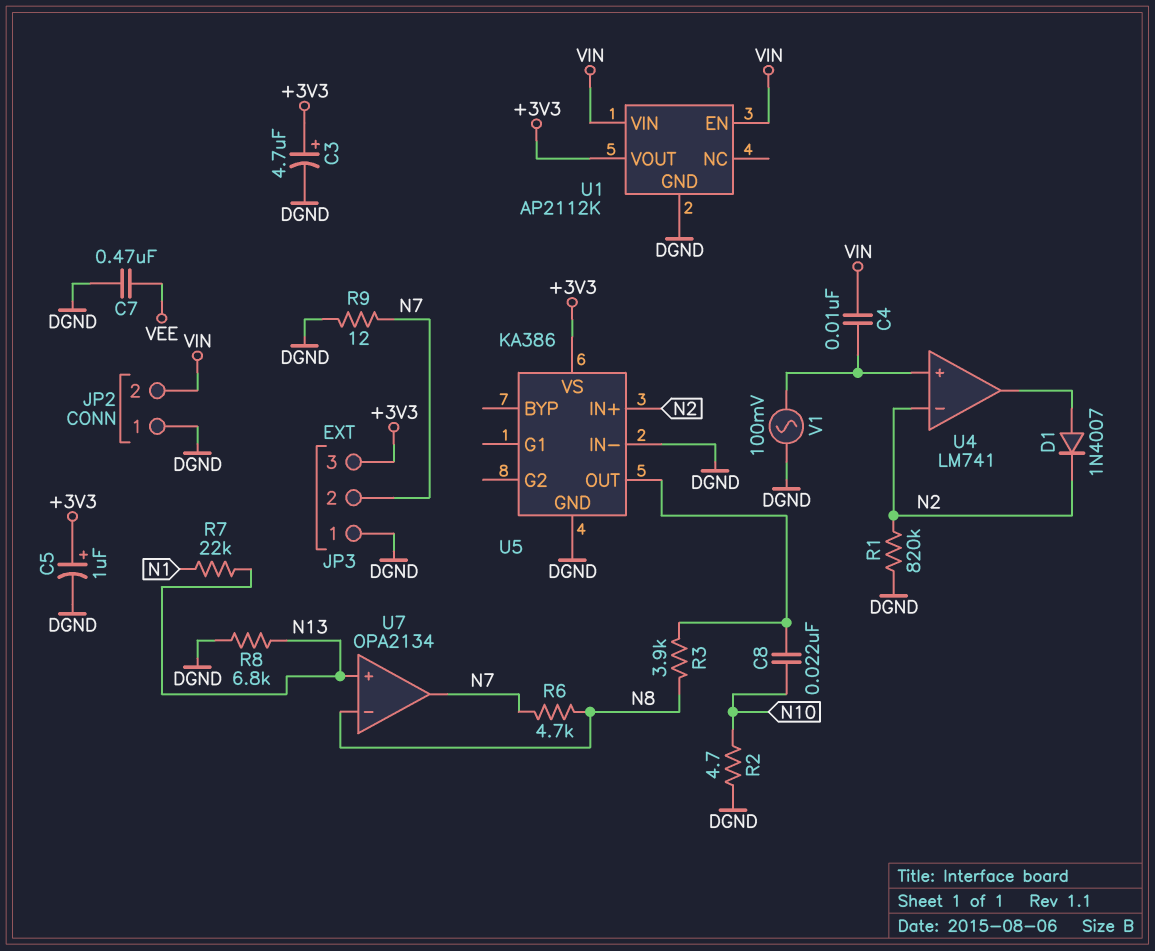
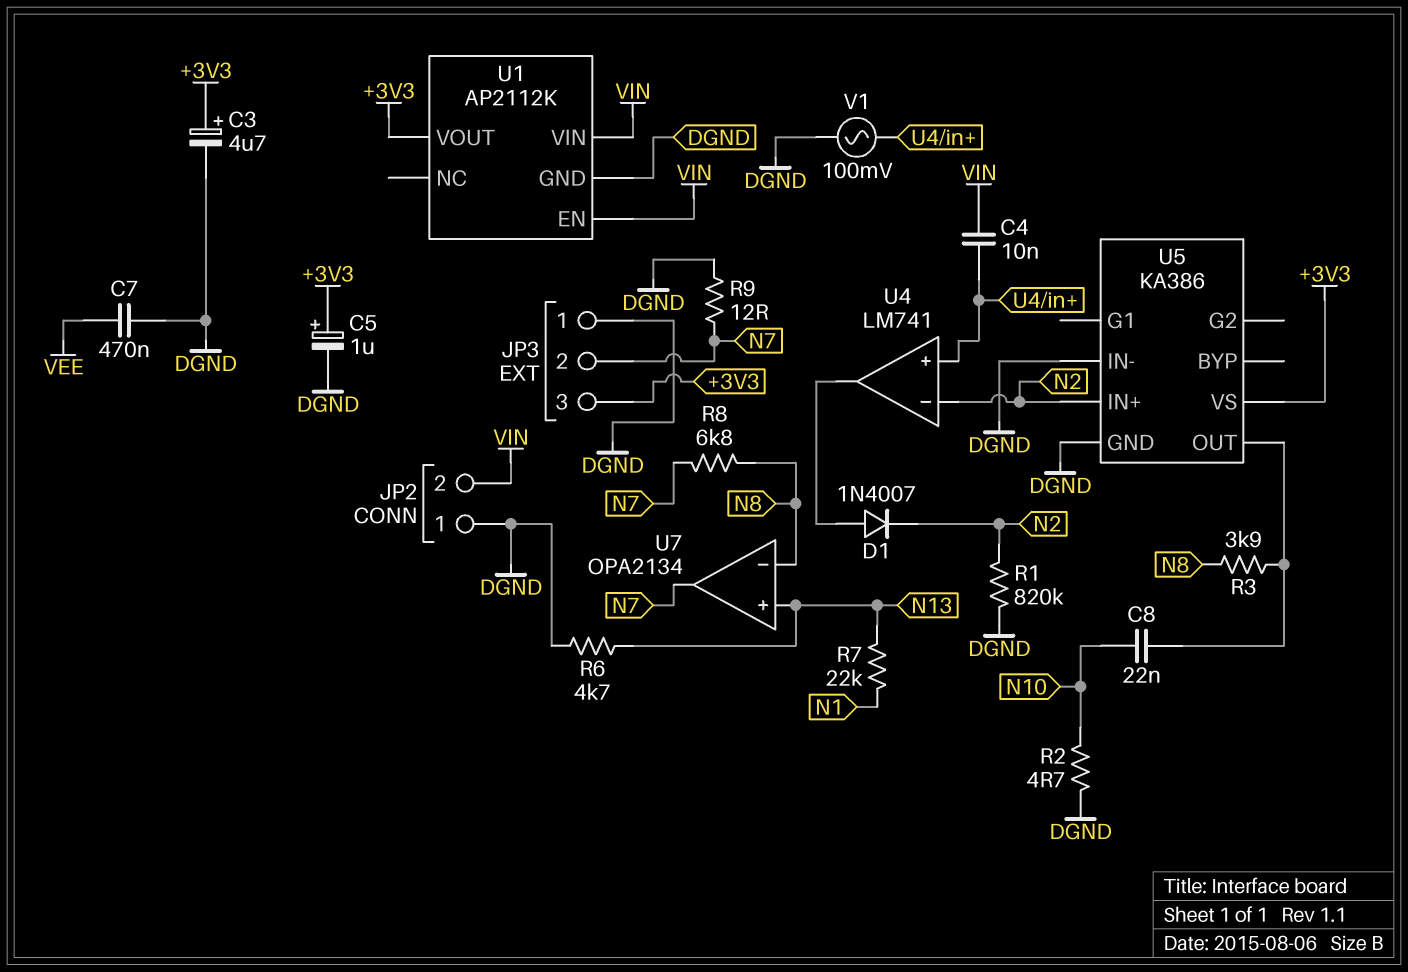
R6: 4.7k (N7, N8) -> 4.7k (DGND, N13)
R8: 6.8k (DGND, N13) -> 6.8k (N7, N8)

